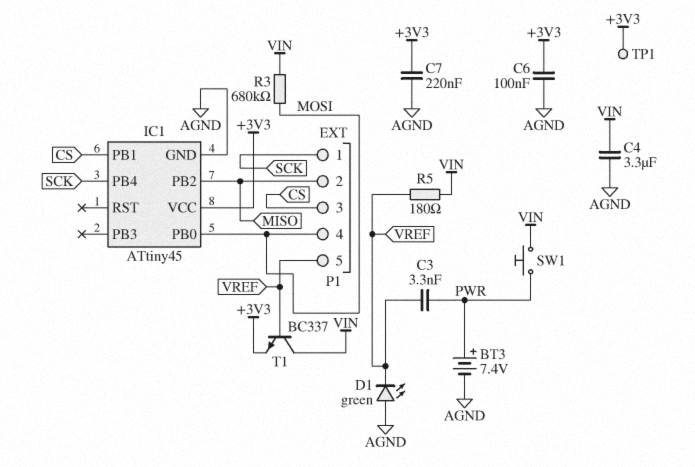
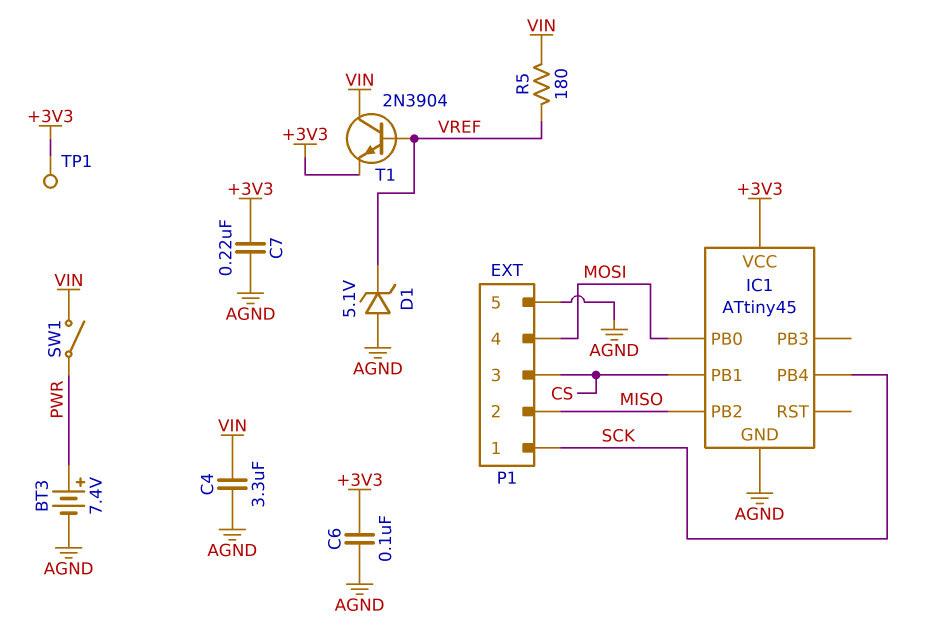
C3: 3.3nF (PWR, VREF) -> none
D1: LED green (A AGND, K VREF) -> zener 5.1V (A AGND, K VREF)
P1 pin 5: VREF -> AGND
R3: 680k (MOSI, VIN) -> none
SW1: button (PWR, VIN) -> switch (PWR, VIN)
T1: NPN BC337 (B VREF, C VIN, E +3V3) -> NPN 2N3904 (B VREF, C VIN, E +3V3)

